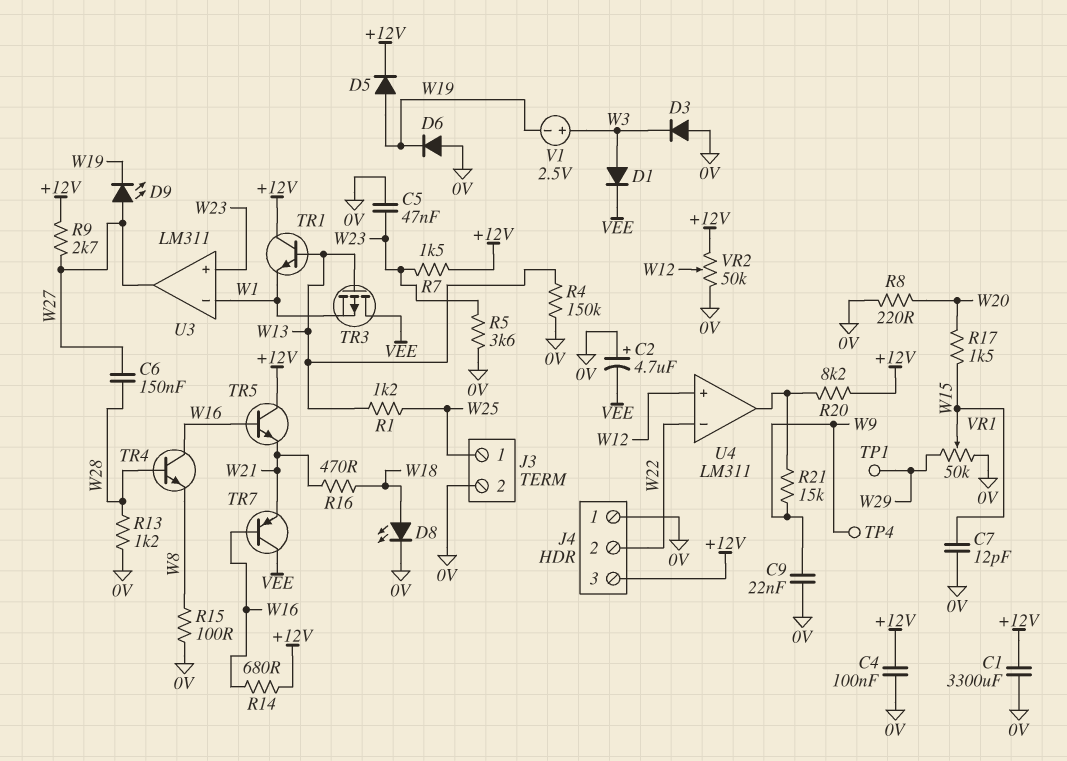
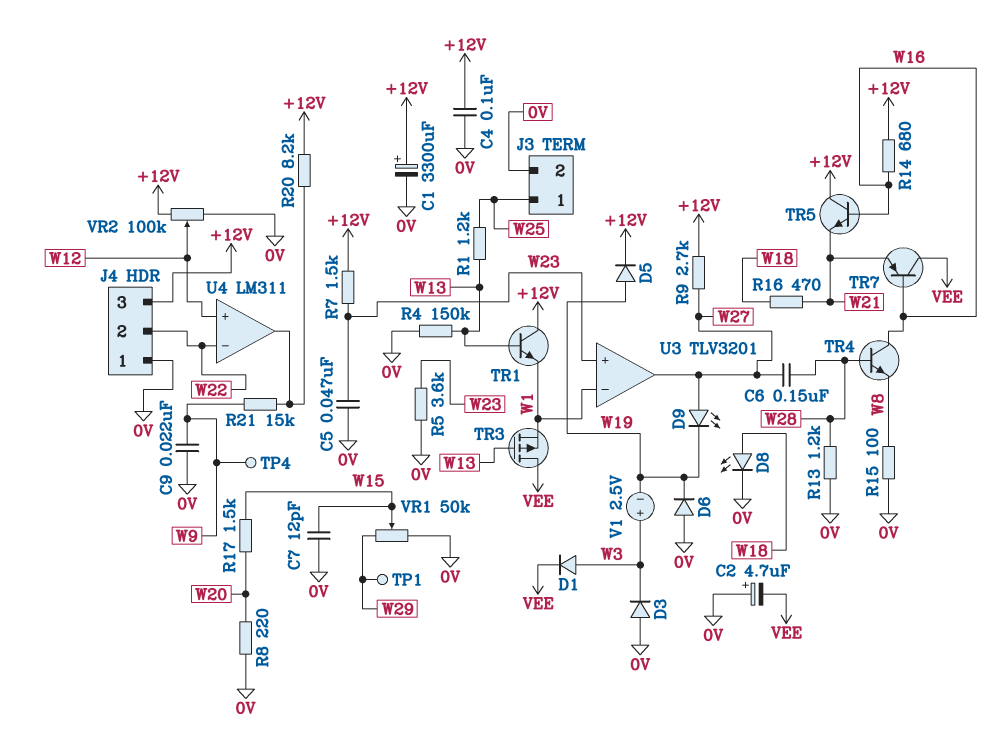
C1: 3300uF (+12V, 0V) -> 3300uF (plus +12V, minus 0V)
U3: LM311 -> TLV3201
VR2: 50k (+12V, 0V, wiper W12) -> 100k (+12V, 0V, wiper W12)

